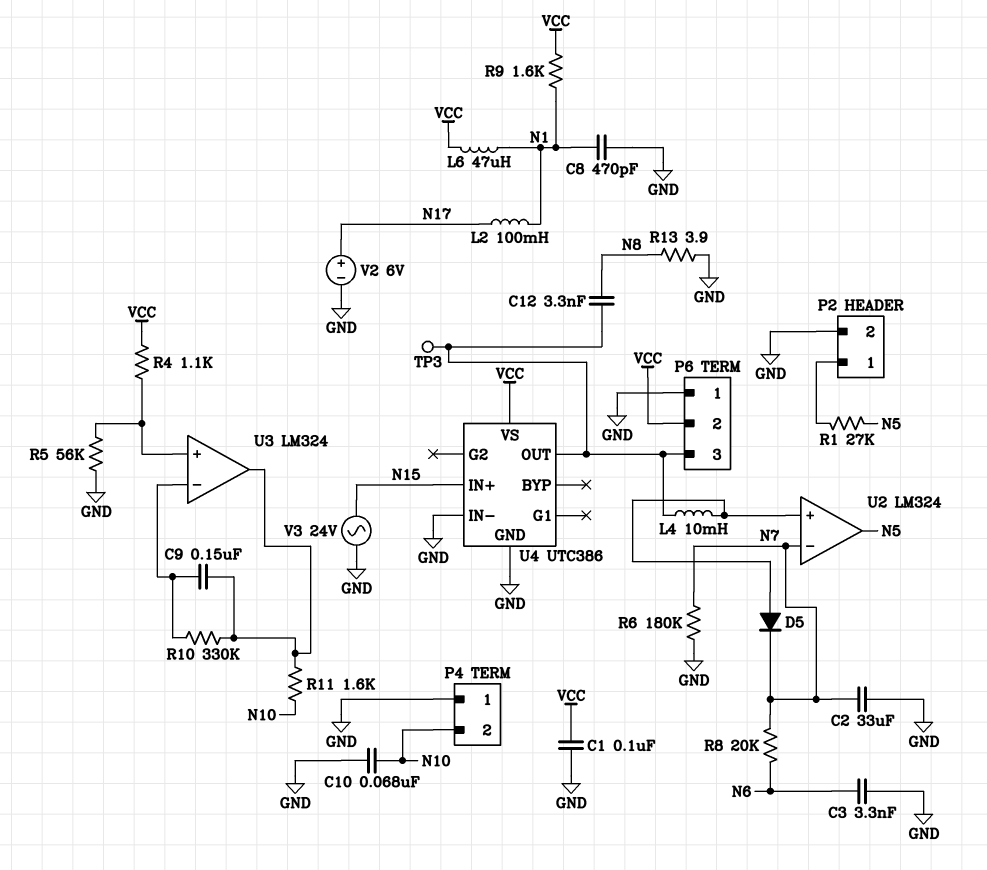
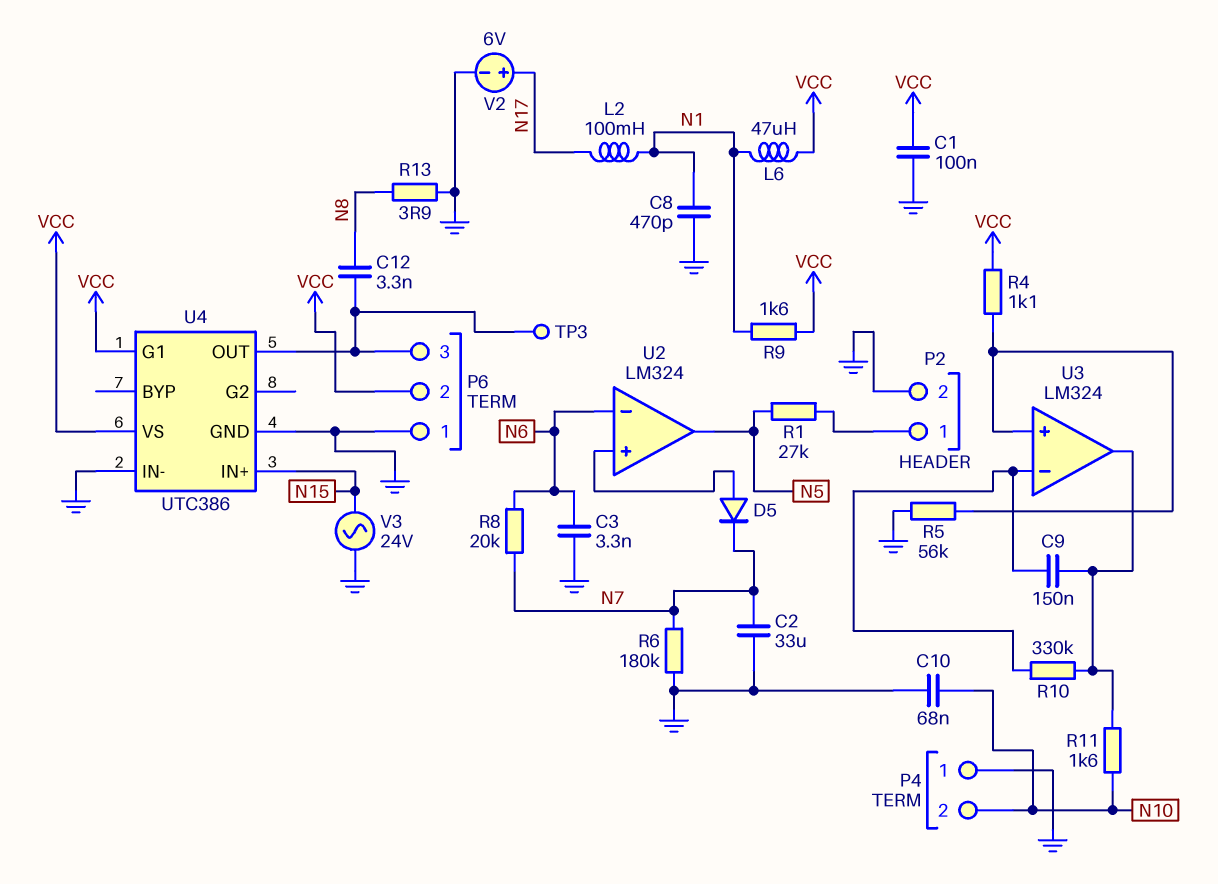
L4: 10mH (P6/3, U2/in+) -> none
U2 pin in-: N7 -> N6
U4 pin G1: none -> VCC

